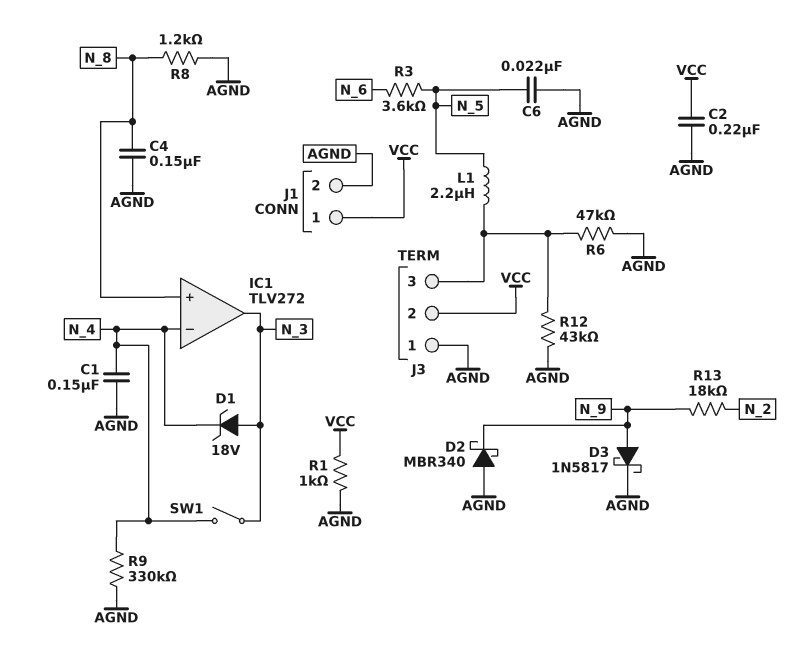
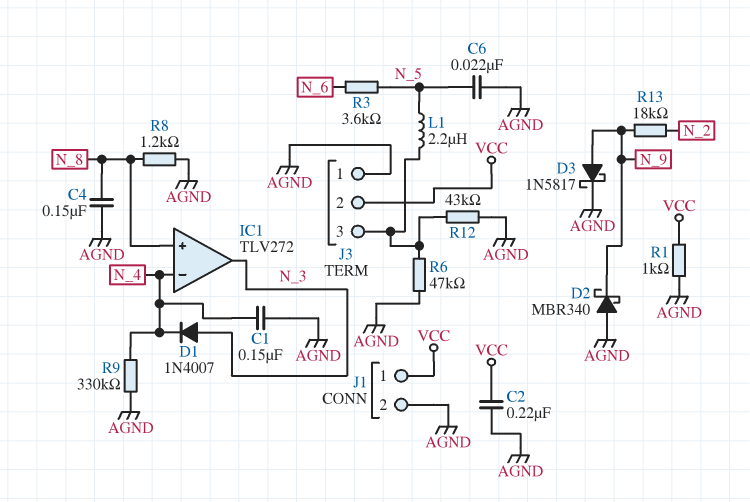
D1: zener 18V (A N_3, K N_4) -> diode 1N4007 (A N_3, K N_4)
SW1: switch (N_3, N_4) -> none

